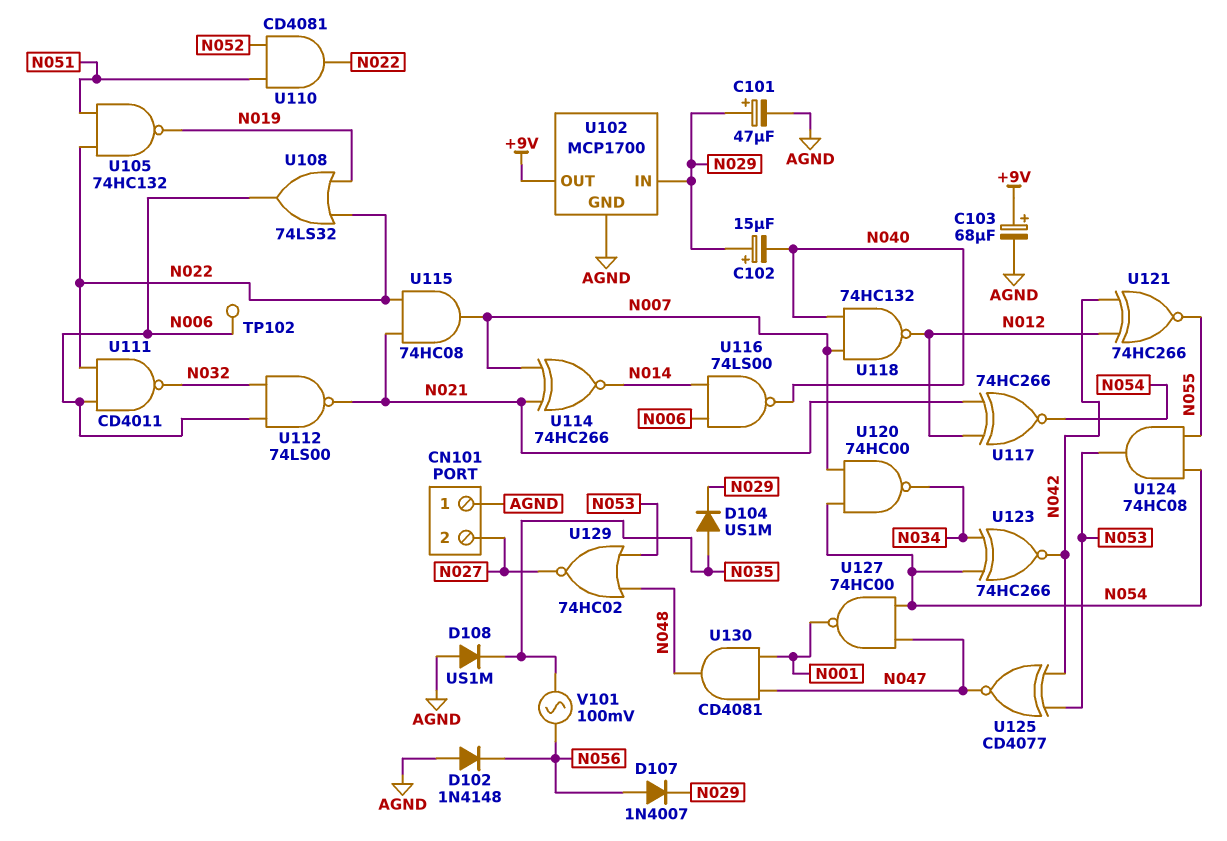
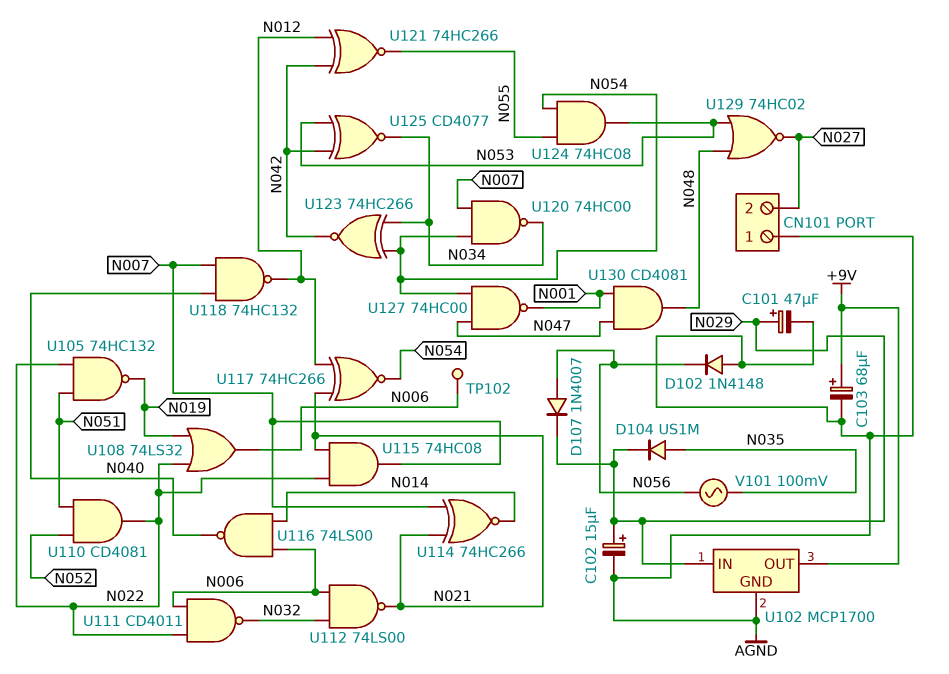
C102: 15uF (plus N029, minus N040) -> 15uF (plus N029, minus AGND)
D108: diode US1M (A AGND, K N035) -> none
U125: XNOR CD4077 (in N042, in N053, out N047) -> XNOR CD4077 (in N042, in N053, out N034)

